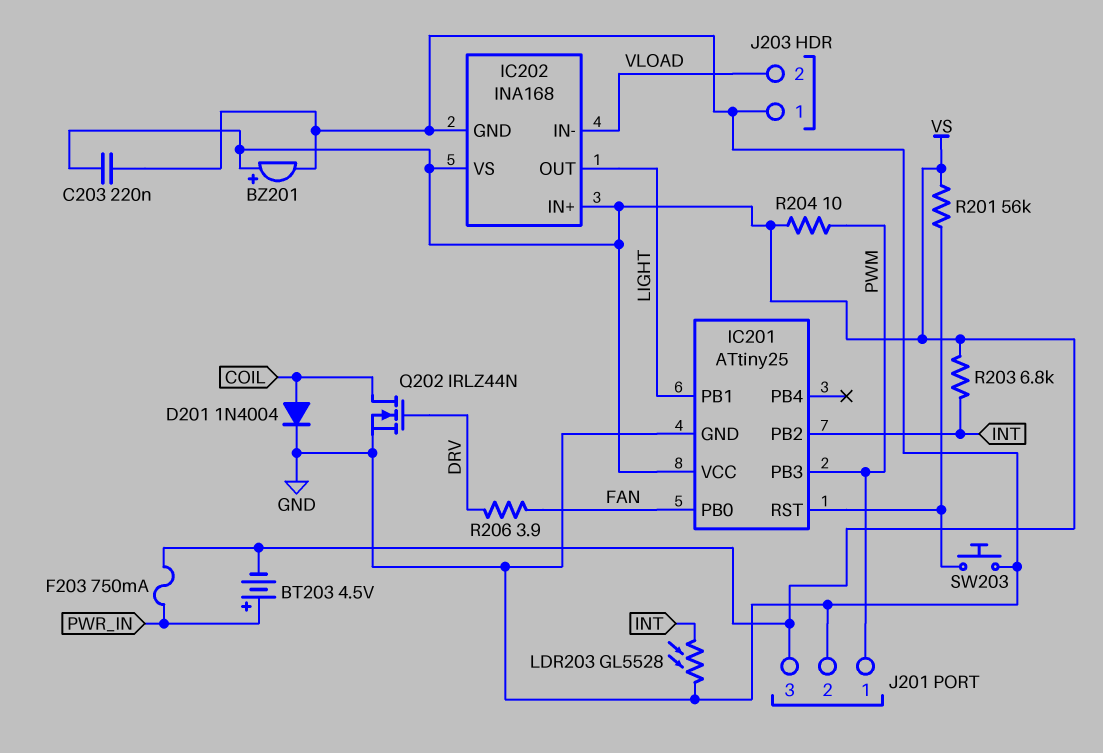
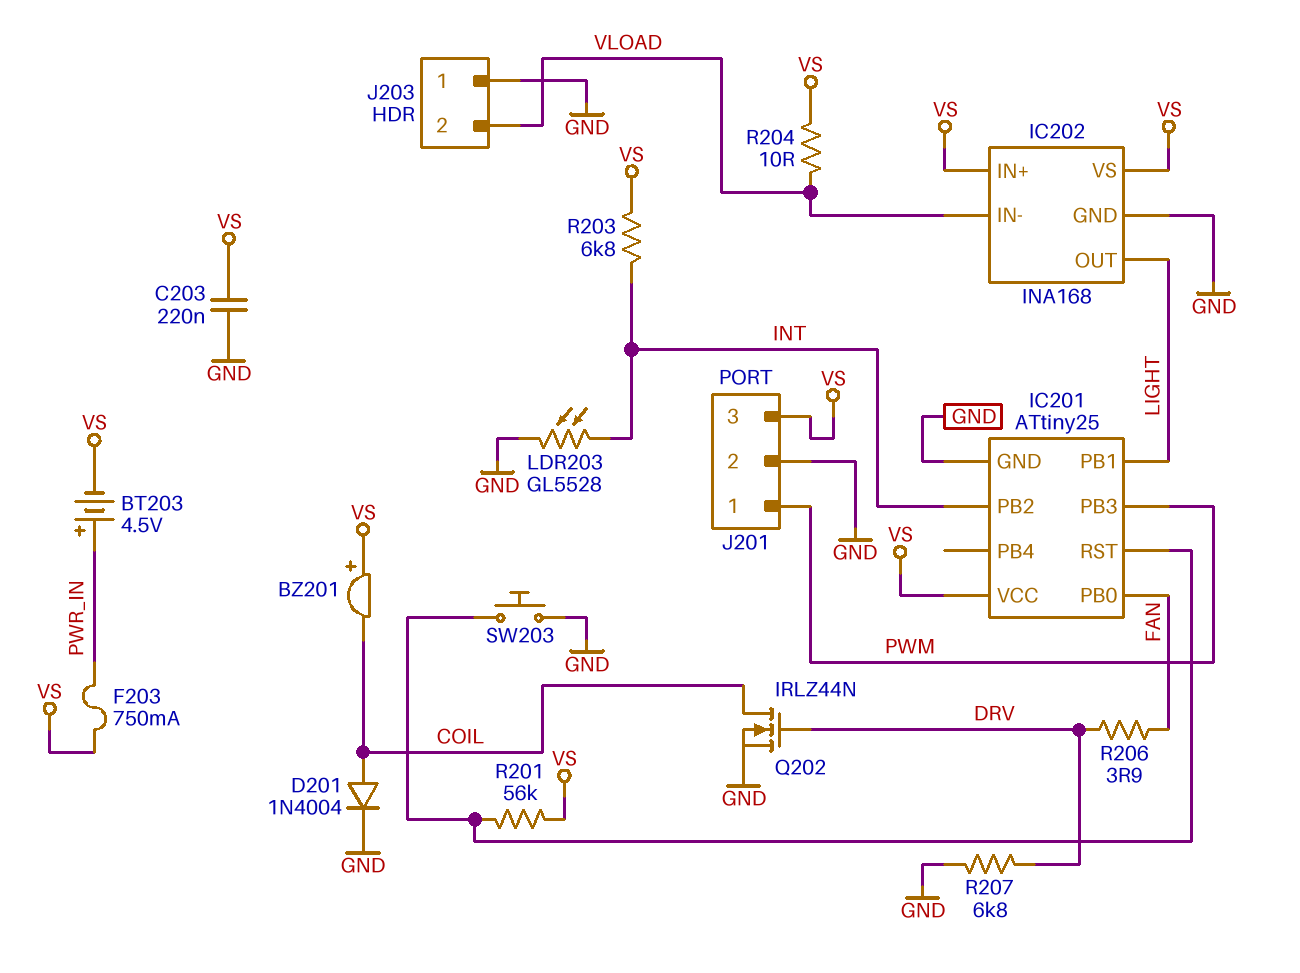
BZ201: buzzer (plus VS, minus GND) -> buzzer (plus VS, minus COIL)
R204: 10 (PWM, VS) -> 10 (VLOAD, VS)
R207: none -> 6.8k (DRV, GND)

